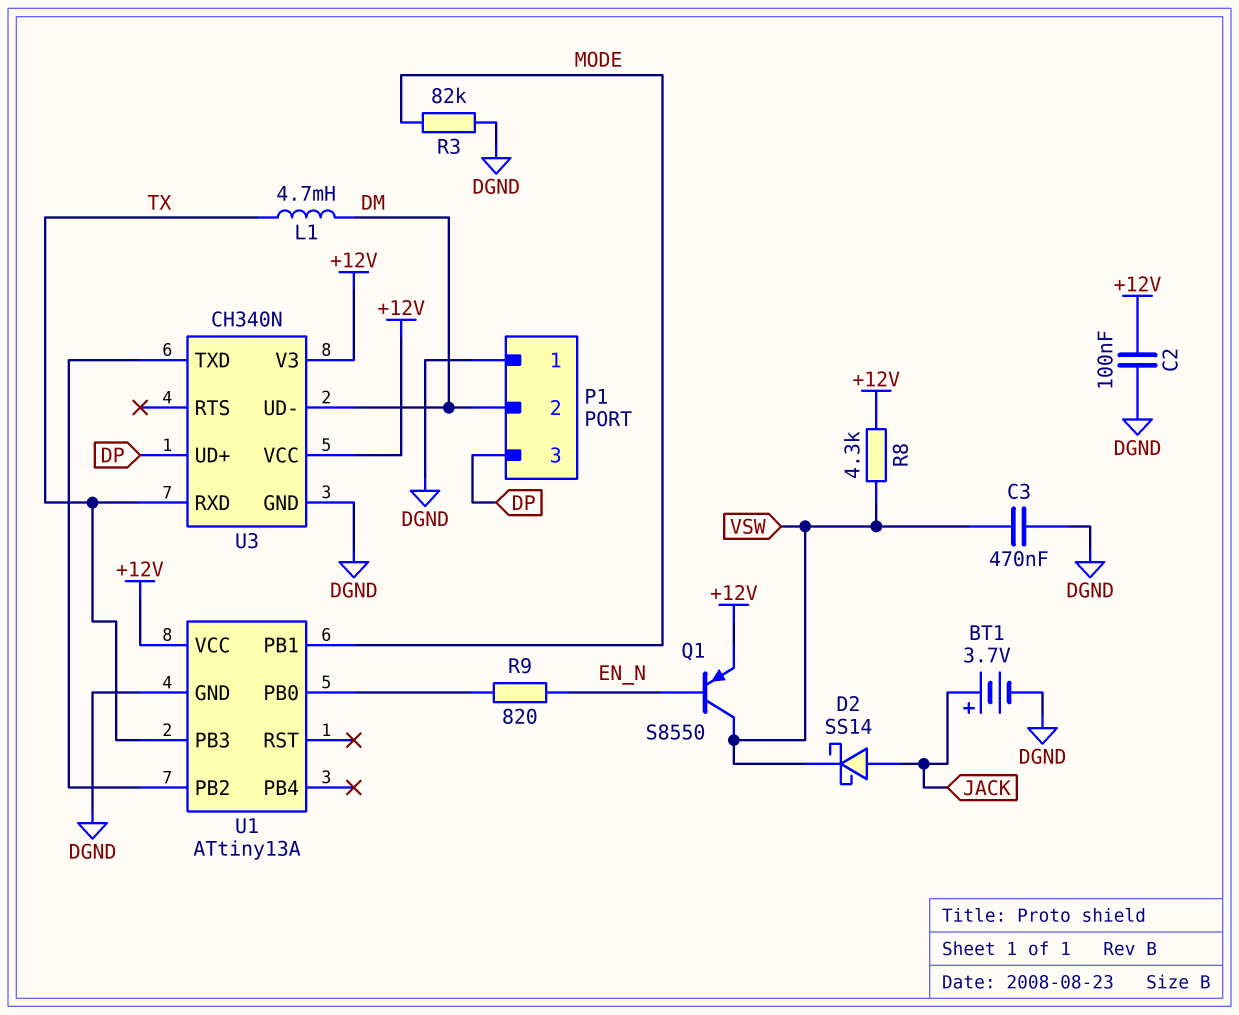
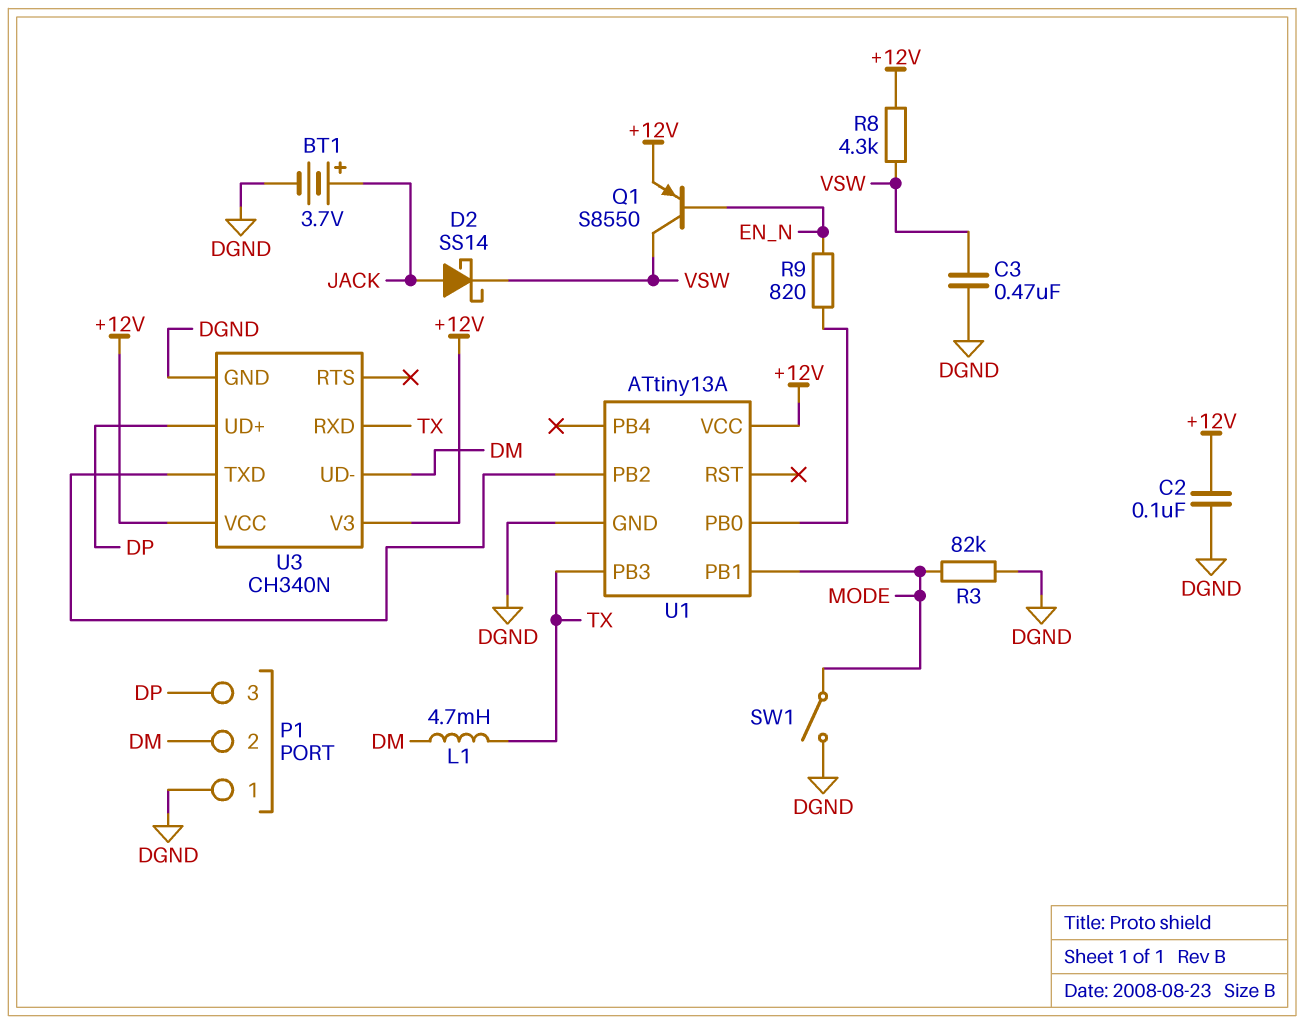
SW1: none -> switch (DGND, MODE)

